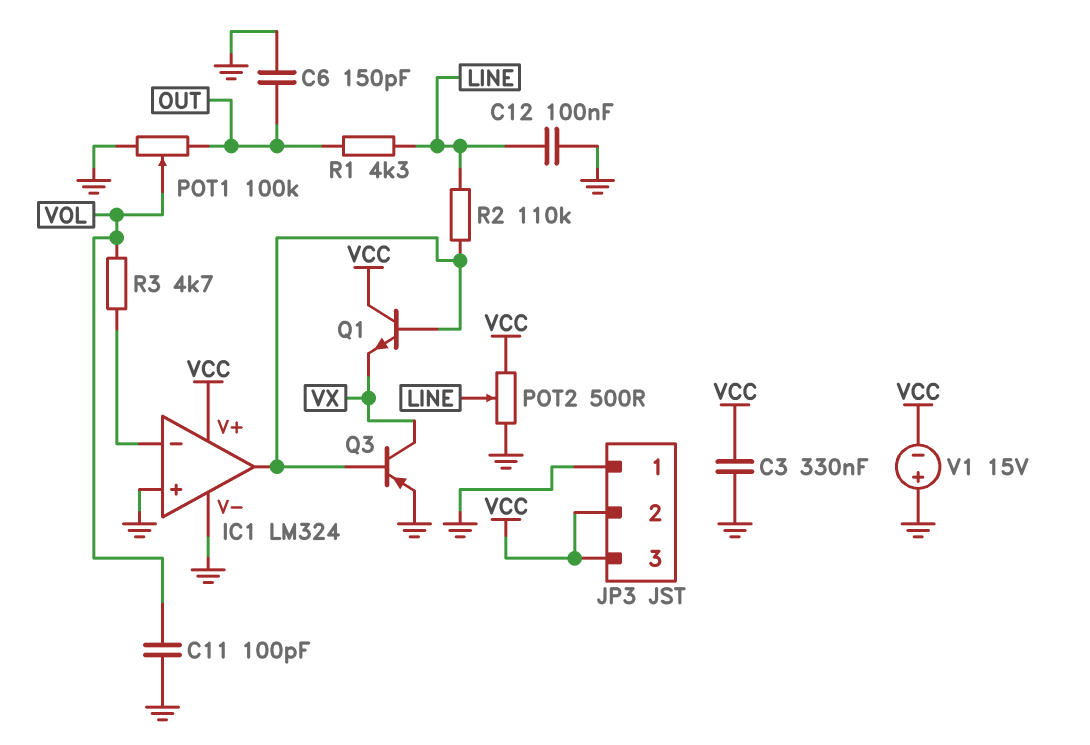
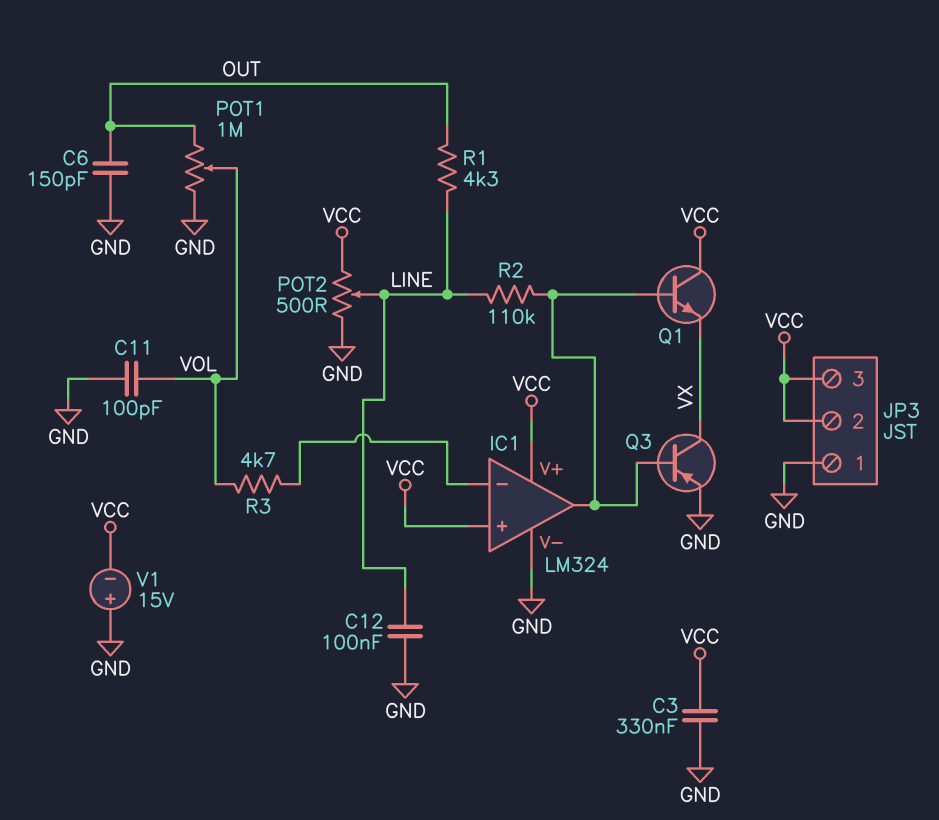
IC1 pin in+: GND -> VCC
POT1: 100k (GND, OUT, wiper VOL) -> 1M (GND, OUT, wiper VOL)

